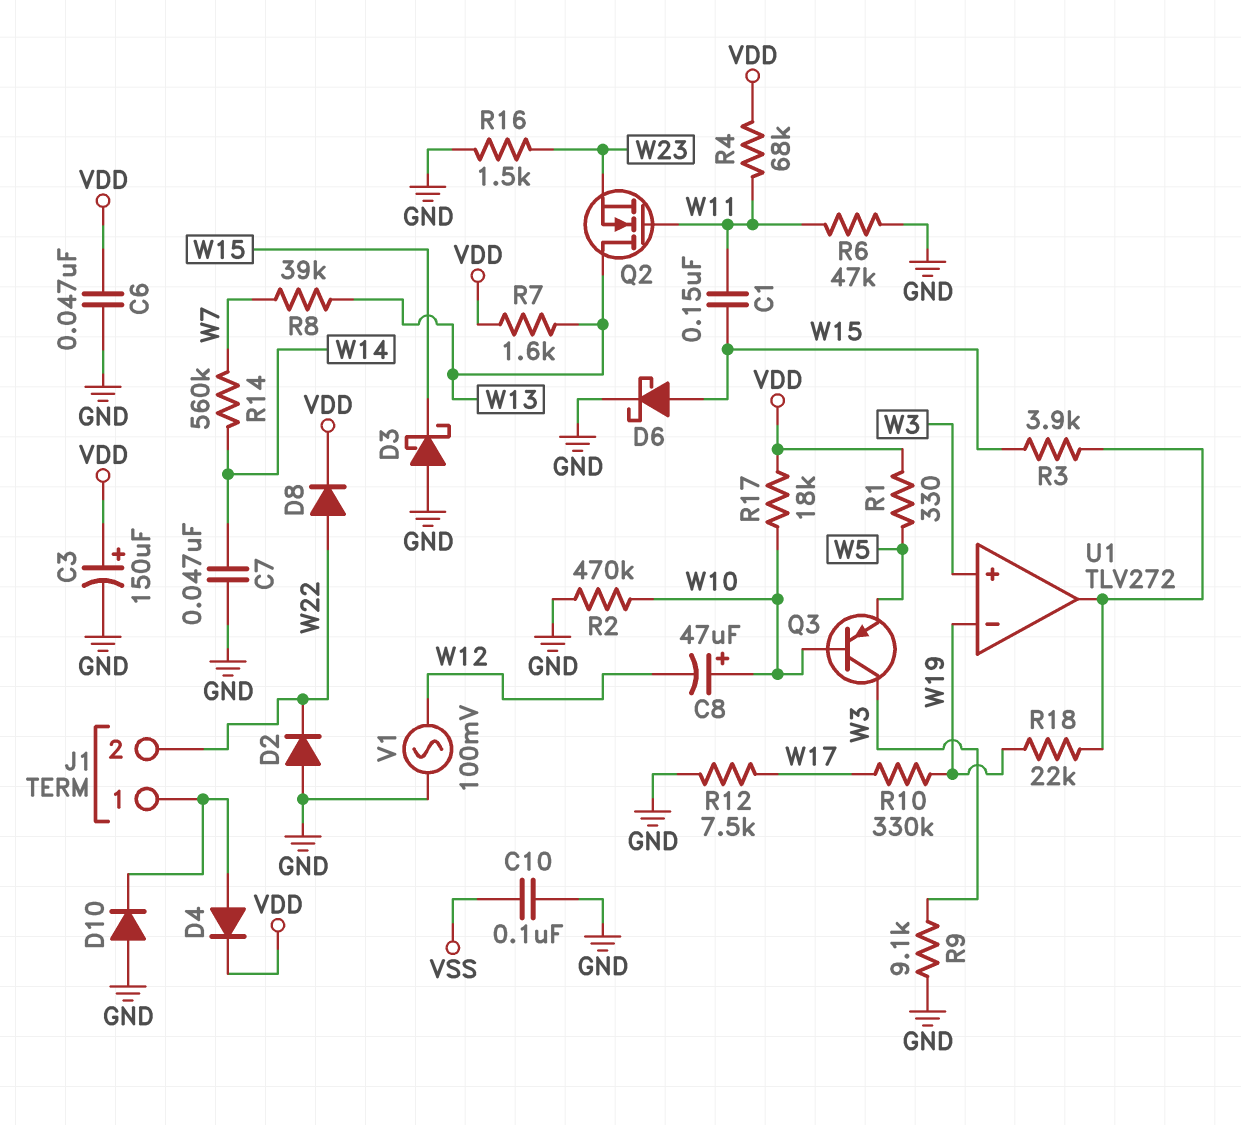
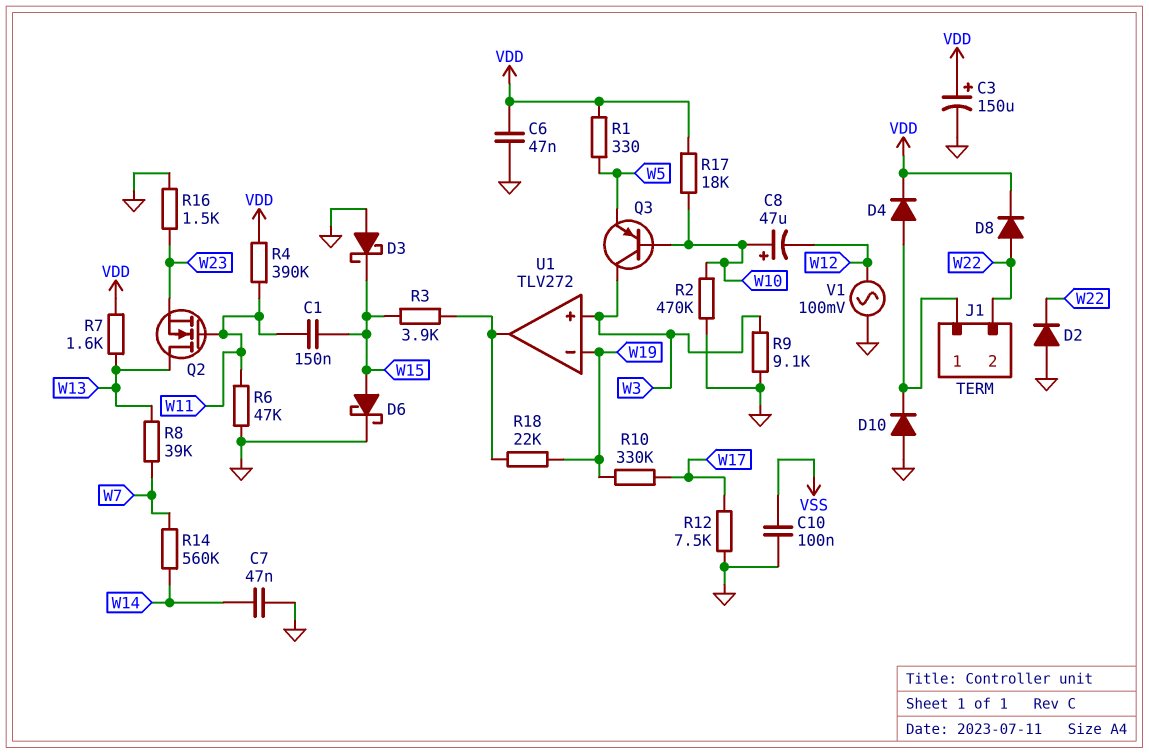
R4: 68k (VDD, W11) -> 390k (VDD, W11)

